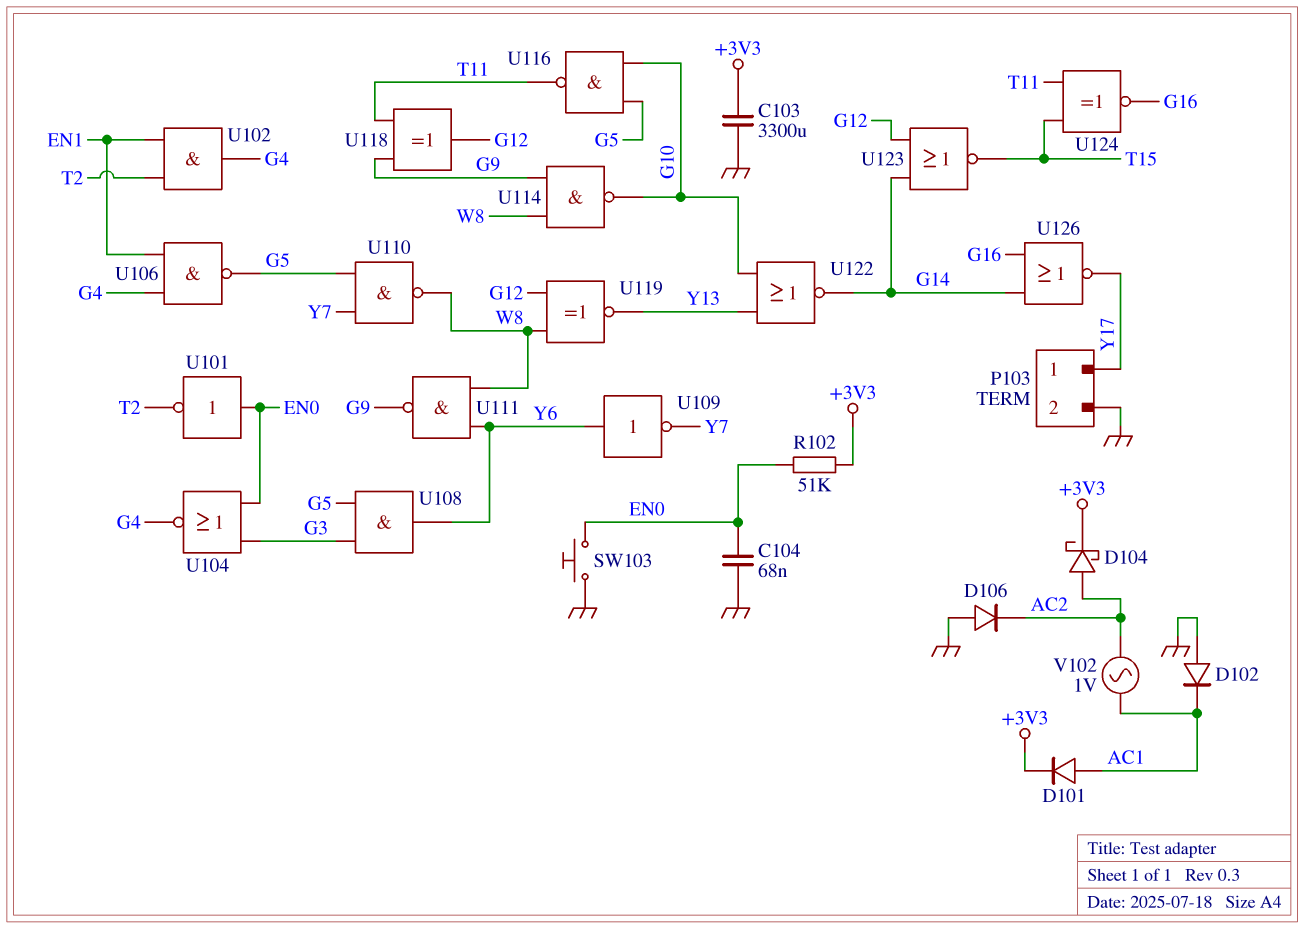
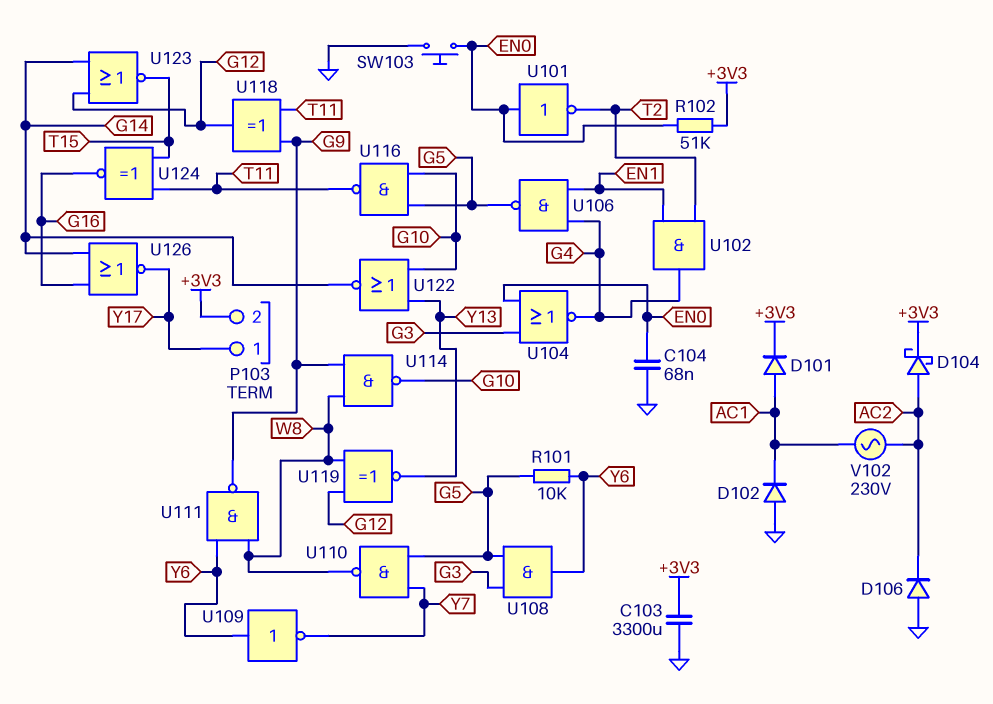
P103 pin 2: GND -> +3V3
R101: none -> 10k (G5, Y6)
V102: AC 1V (AC1, AC2) -> AC 230V (AC1, AC2)

